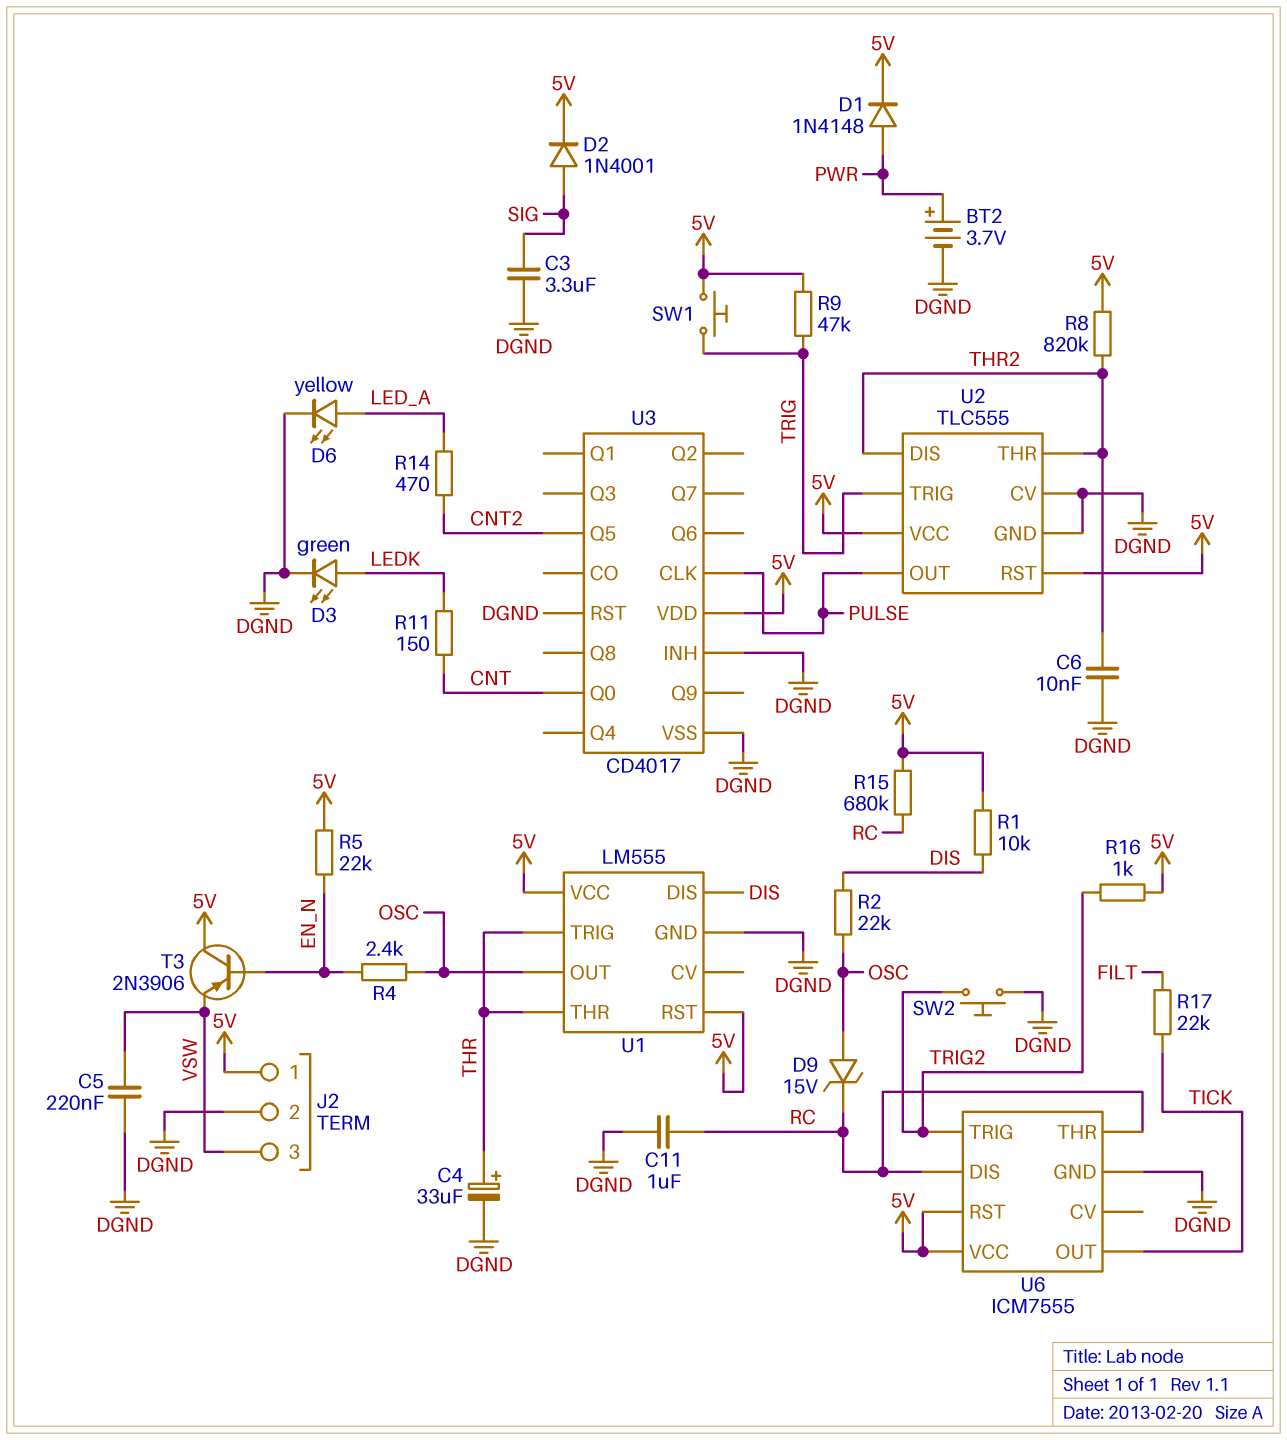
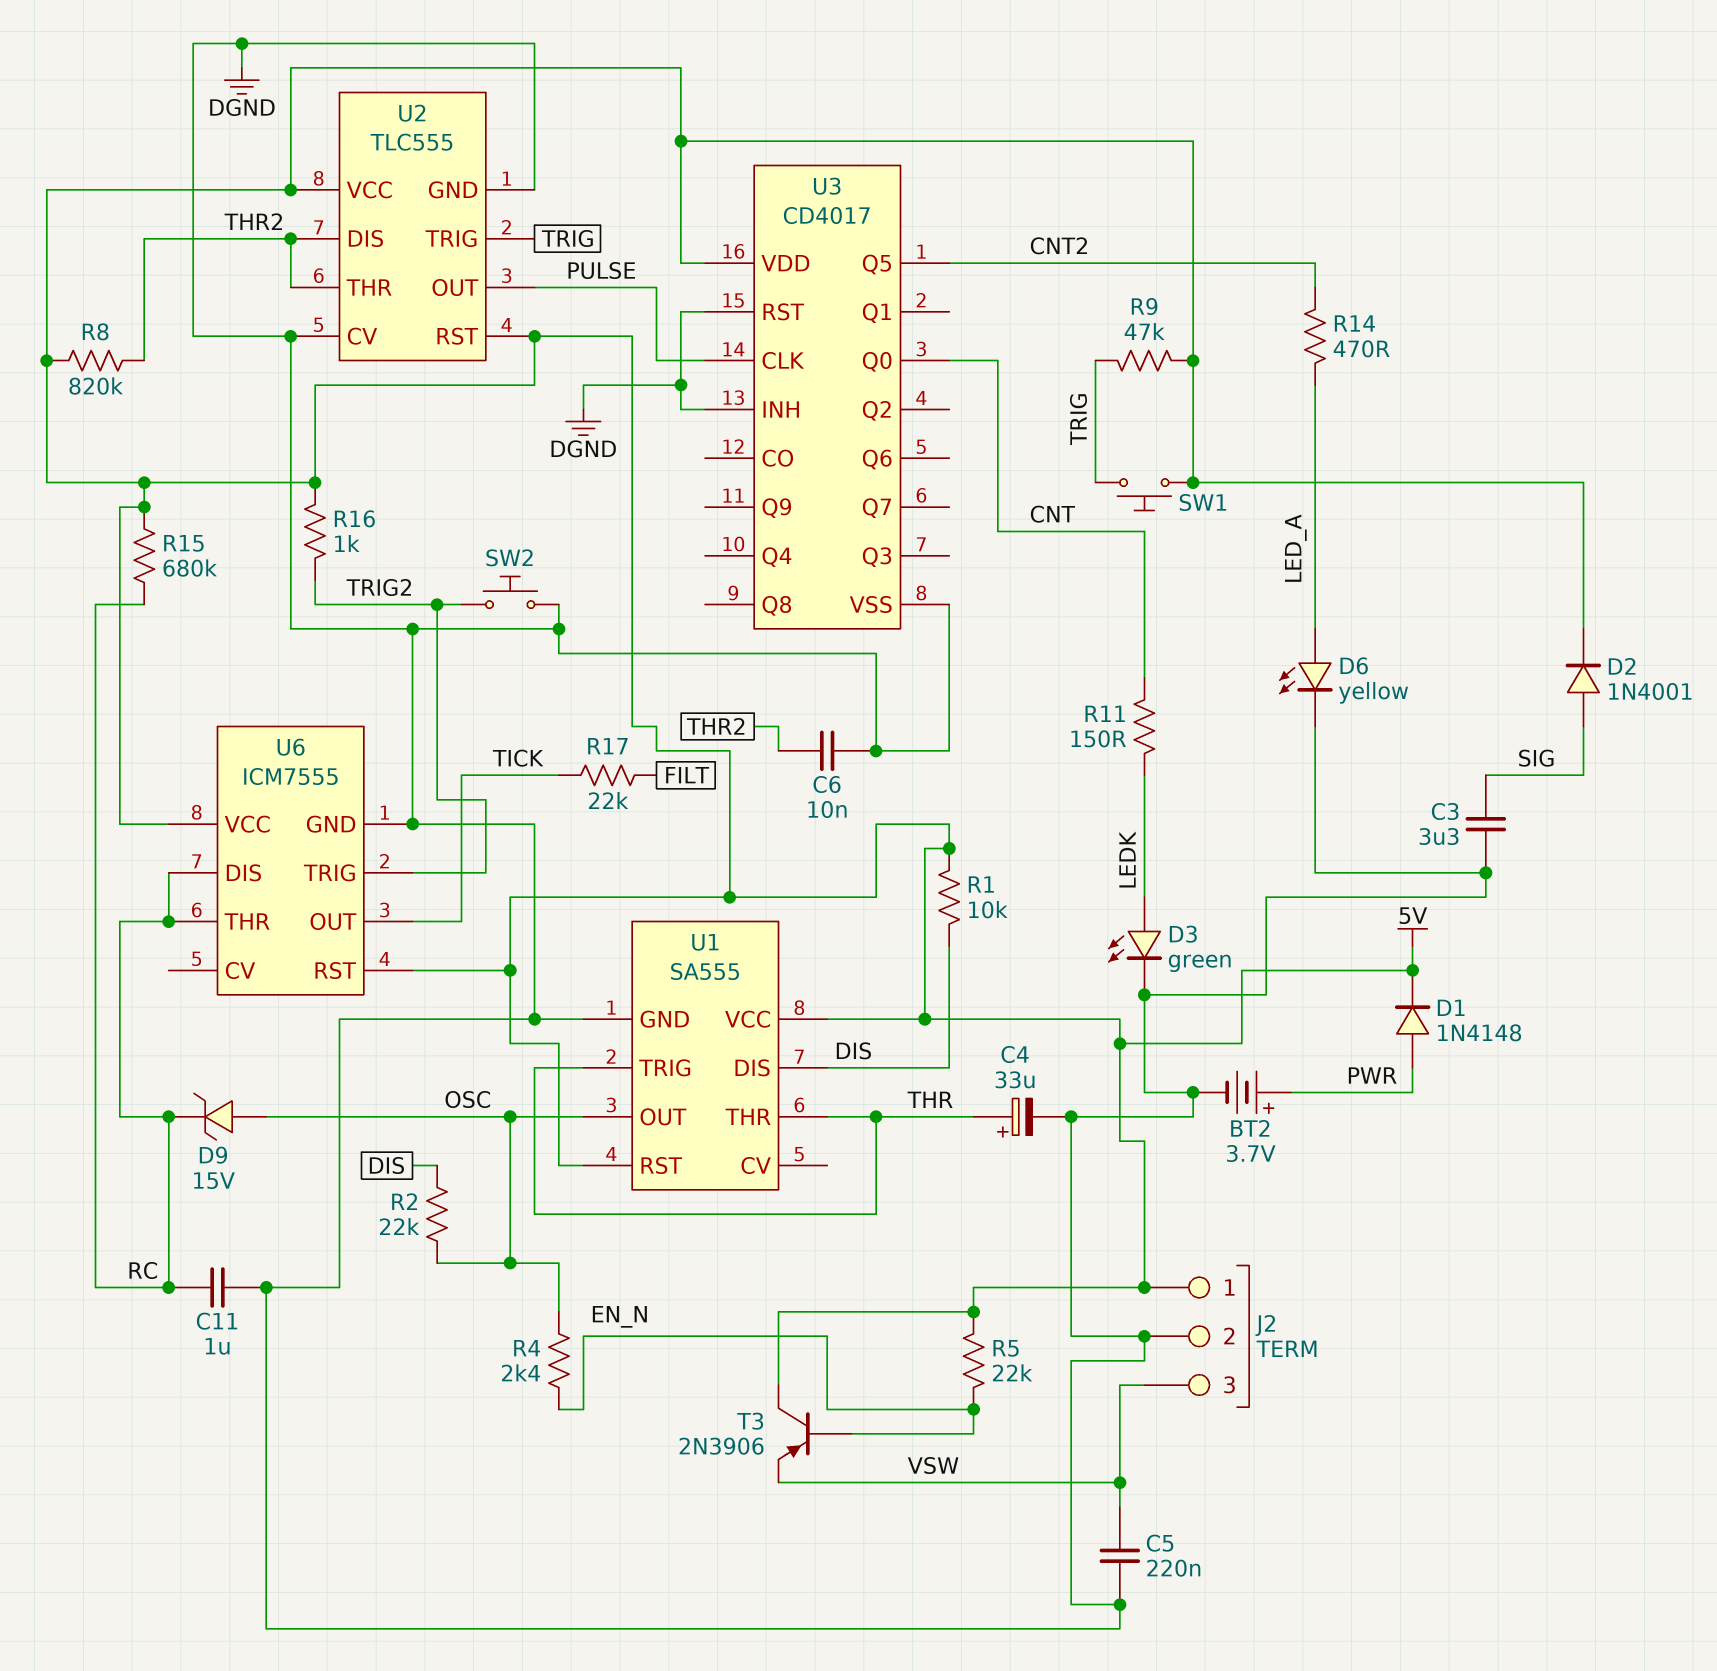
U1: LM555 -> SA555

